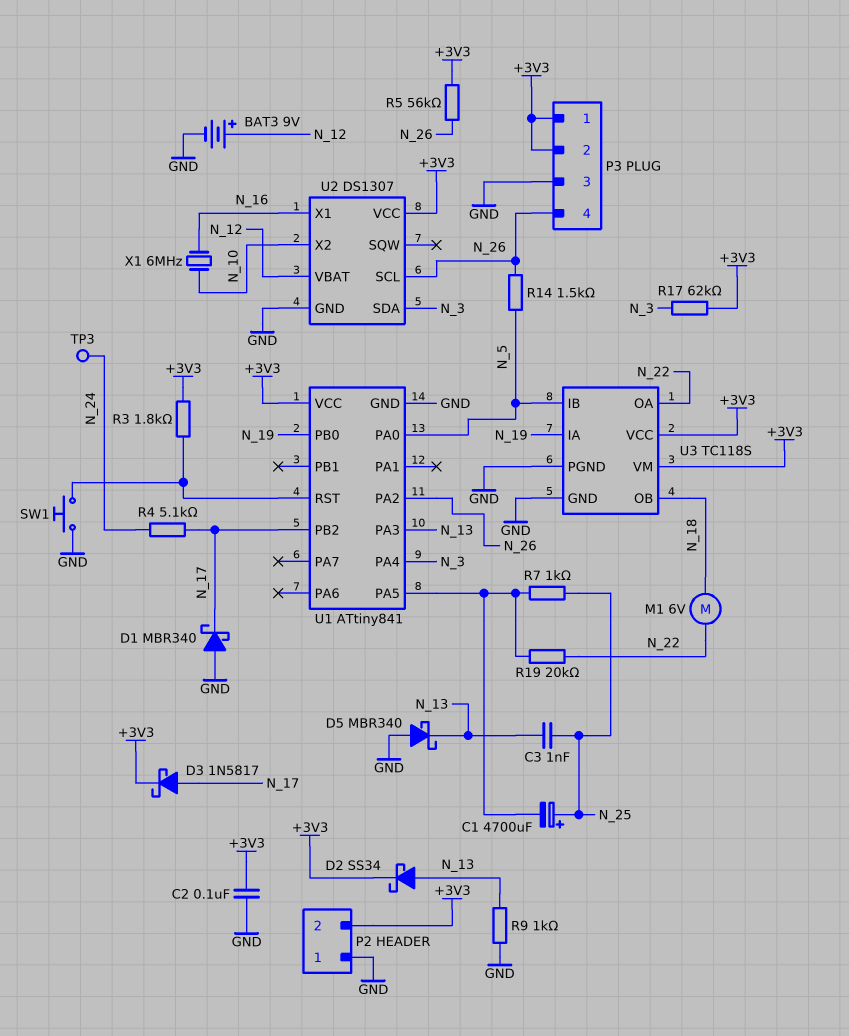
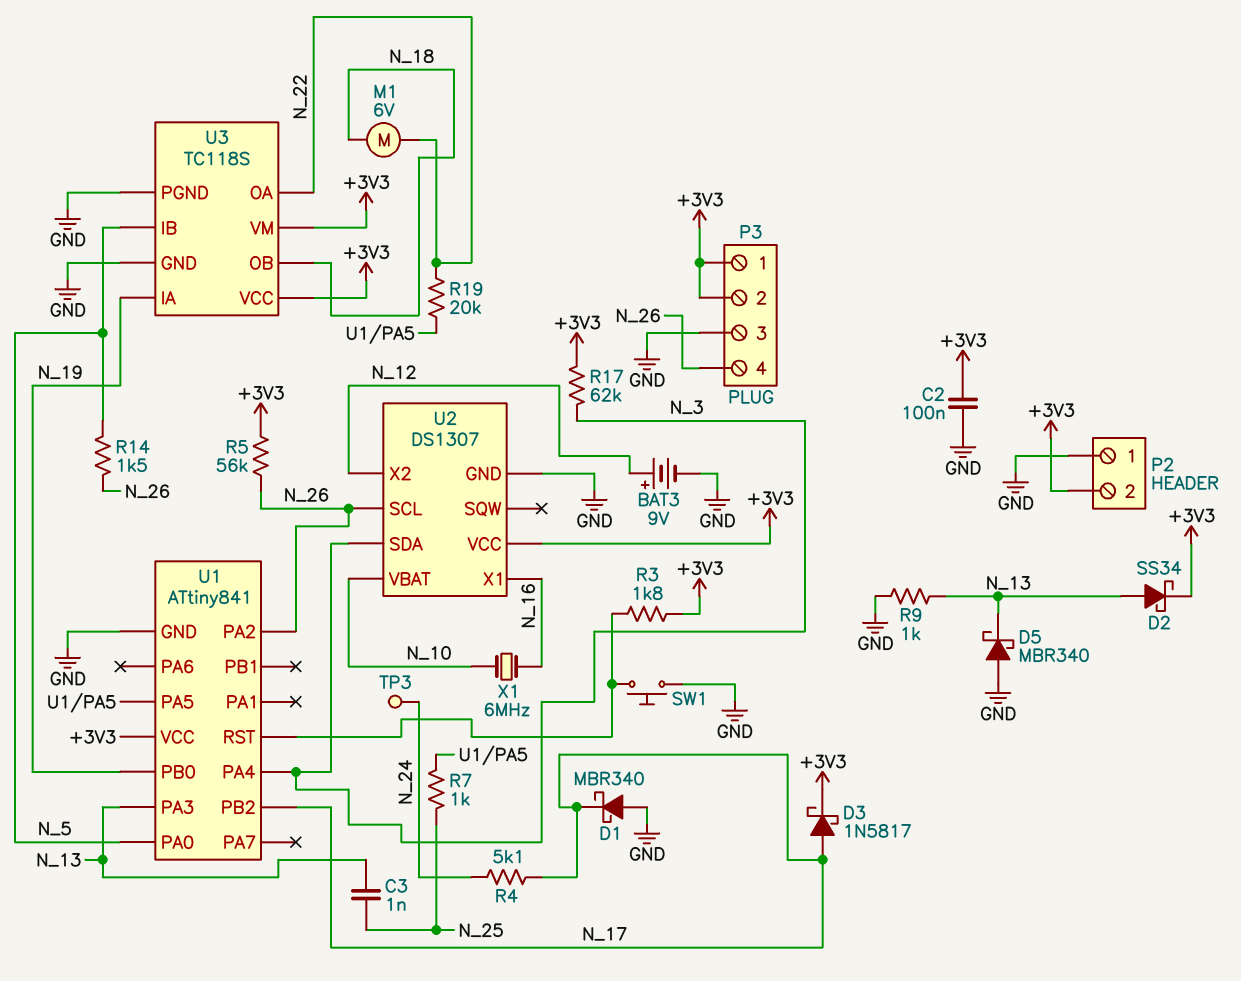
C1: 4700uF (plus N_25, minus U1/PA5) -> none
U2 pin VBAT: N_12 -> N_10
U2 pin X2: N_10 -> N_12

